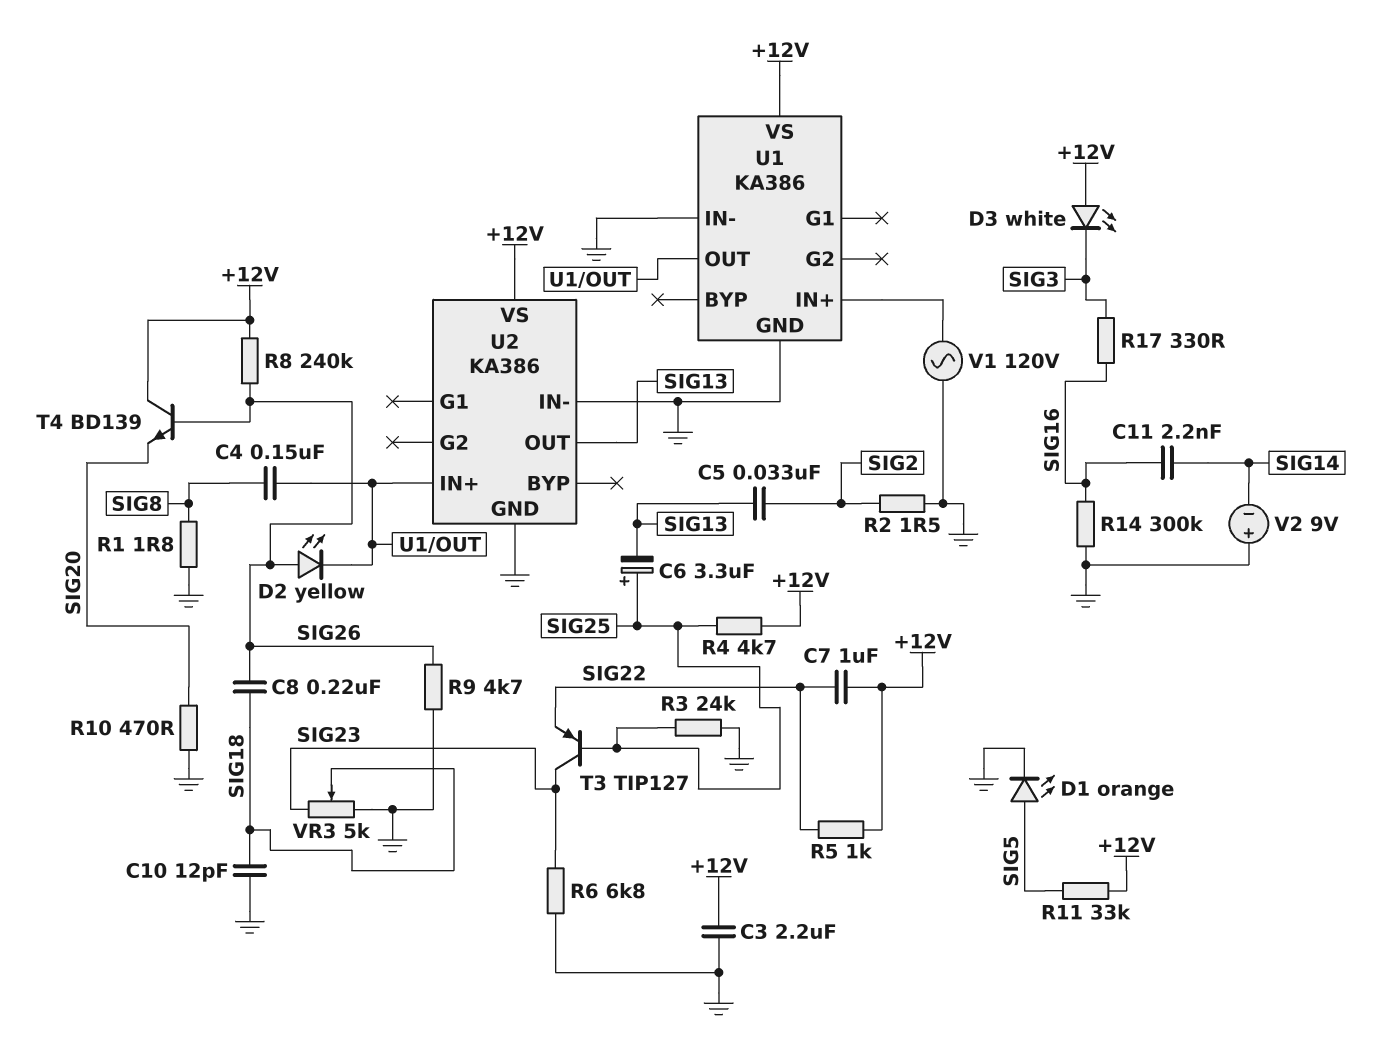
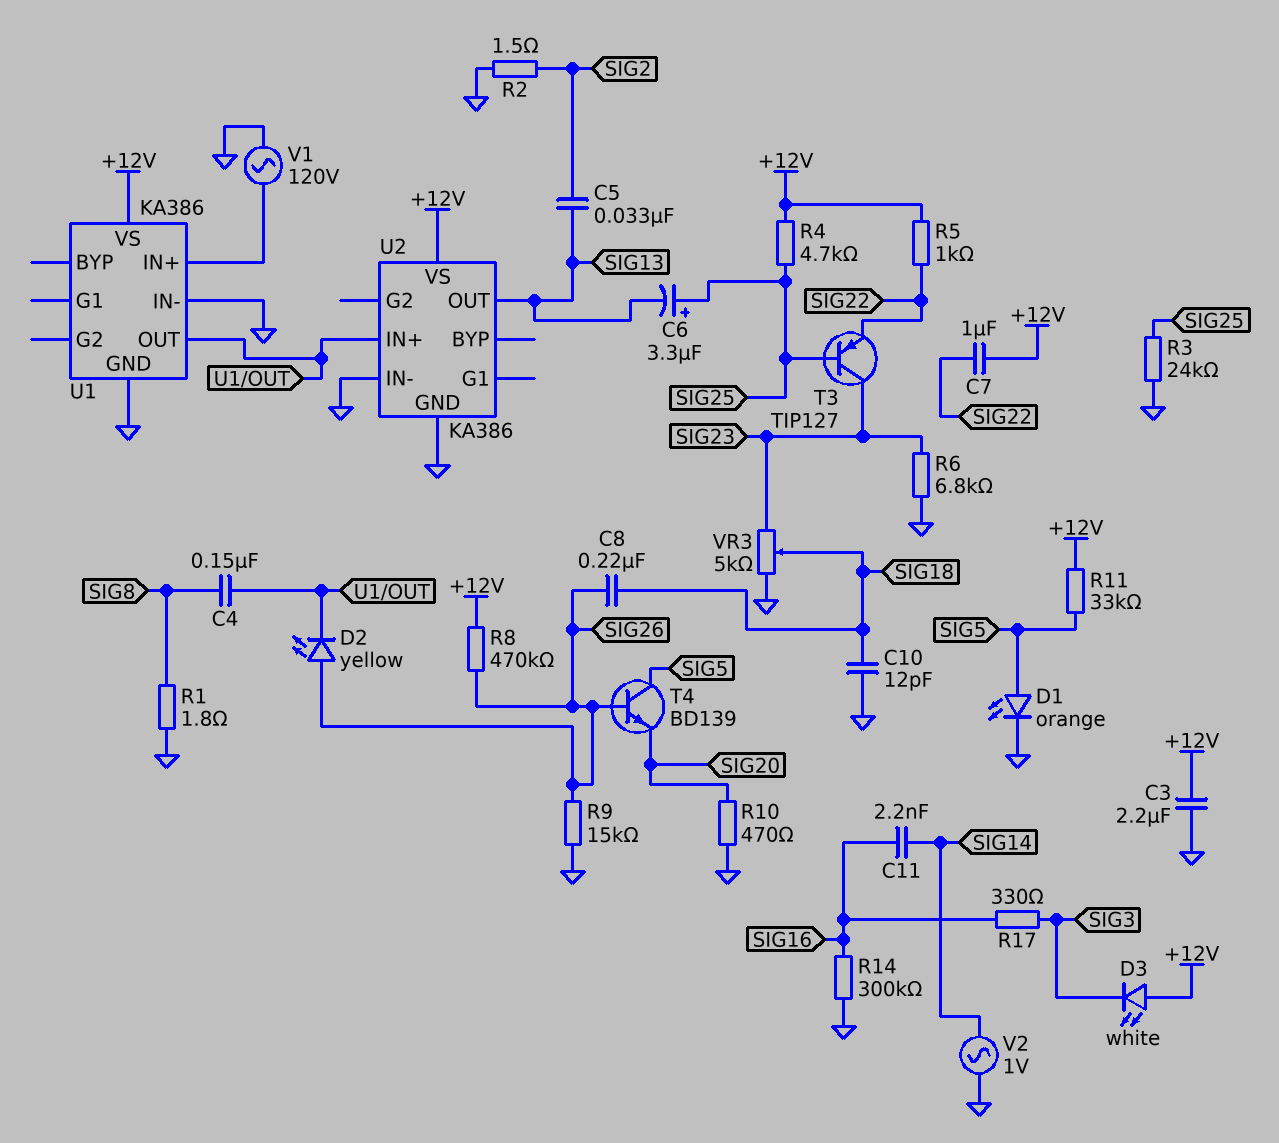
R8: 240k (+12V, SIG26) -> 470k (+12V, SIG26)
R9: 4.7k (GND, SIG26) -> 15k (GND, SIG26)
T4: NPN BD139 (B SIG26, C +12V, E SIG20) -> NPN BD139 (B SIG26, C SIG5, E SIG20)
V2: 9V (plus GND, minus SIG14) -> AC 1V (GND, SIG14)

